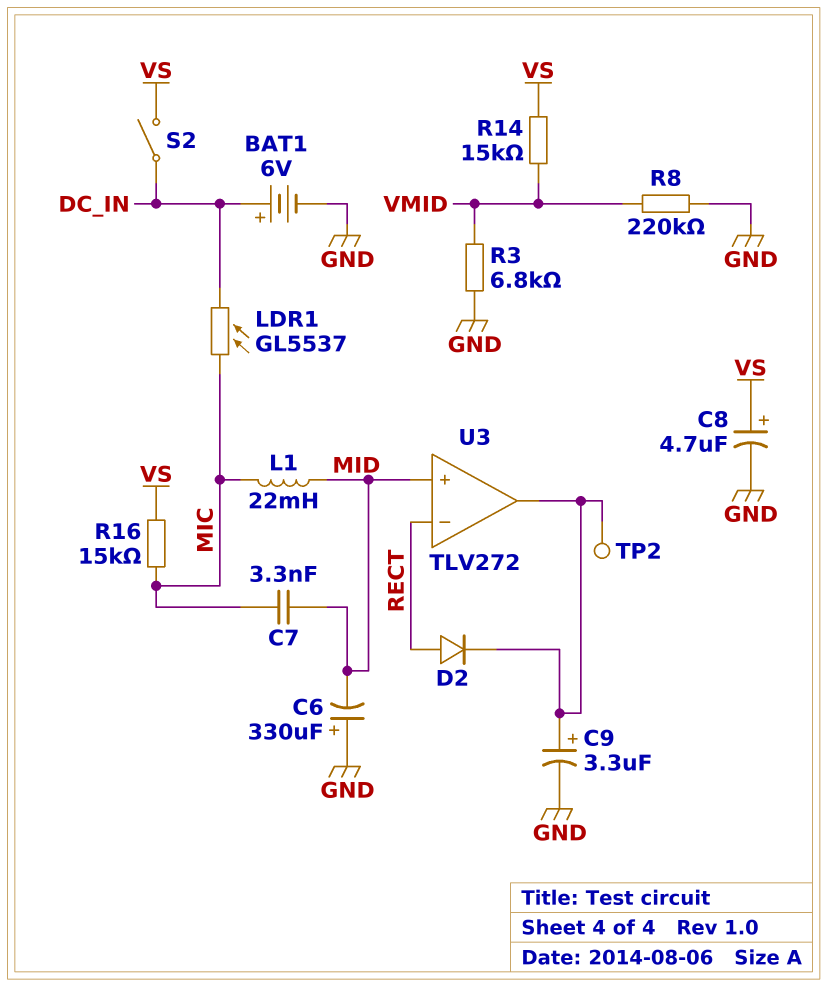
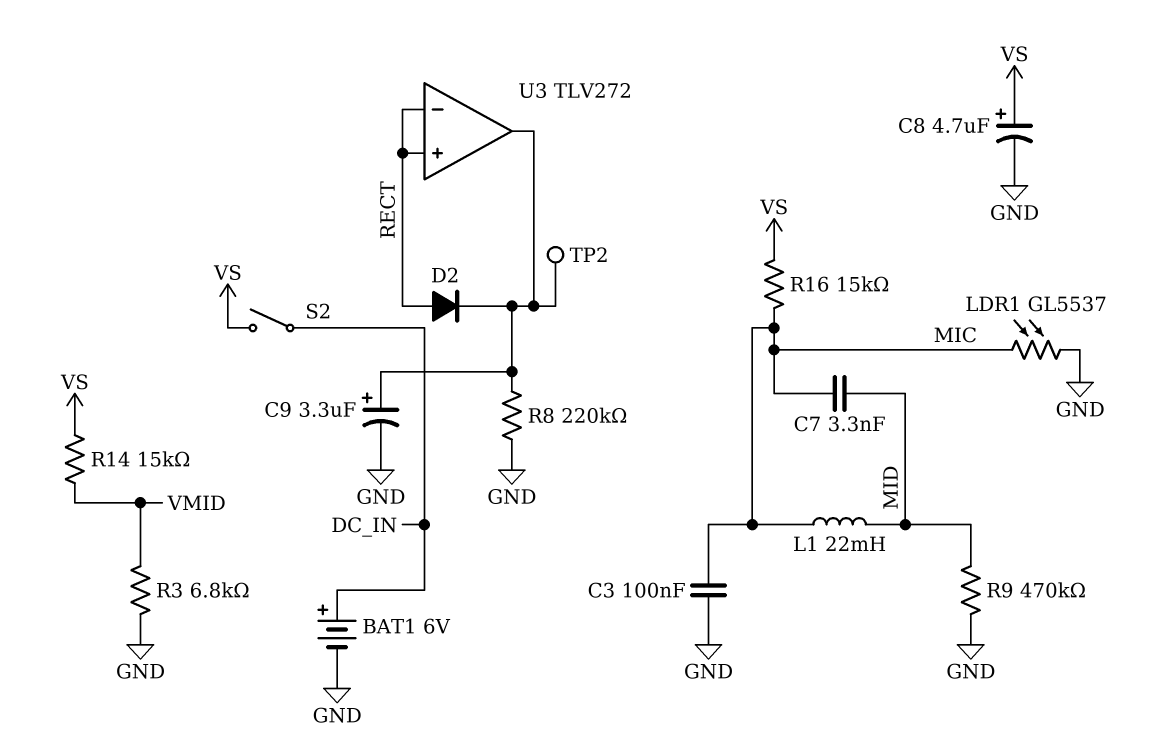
C3: none -> 100nF (GND, MIC)
C6: 330uF (plus GND, minus MID) -> none
LDR1: GL5537 (DC_IN, MIC) -> GL5537 (GND, MIC)
R8: 220k (GND, VMID) -> 220k (GND, U3/out)
R9: none -> 470k (GND, MID)
U3 pin in+: MID -> RECT

